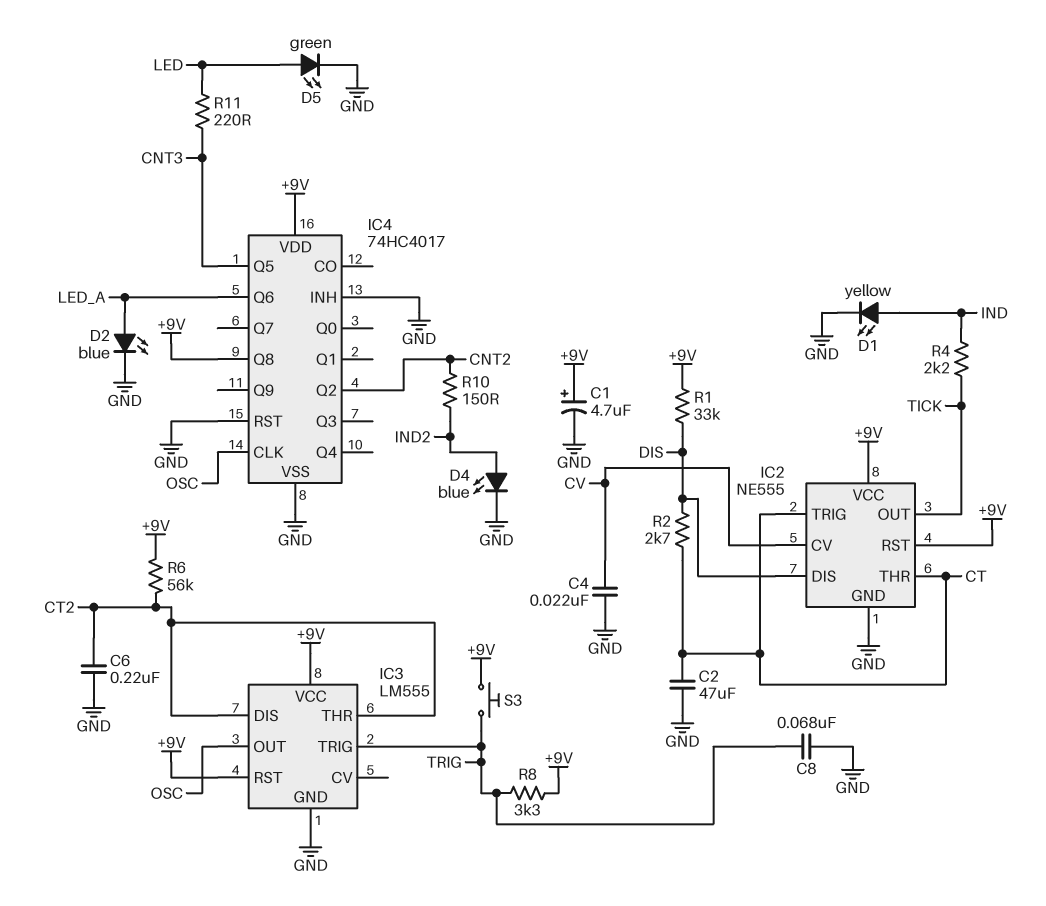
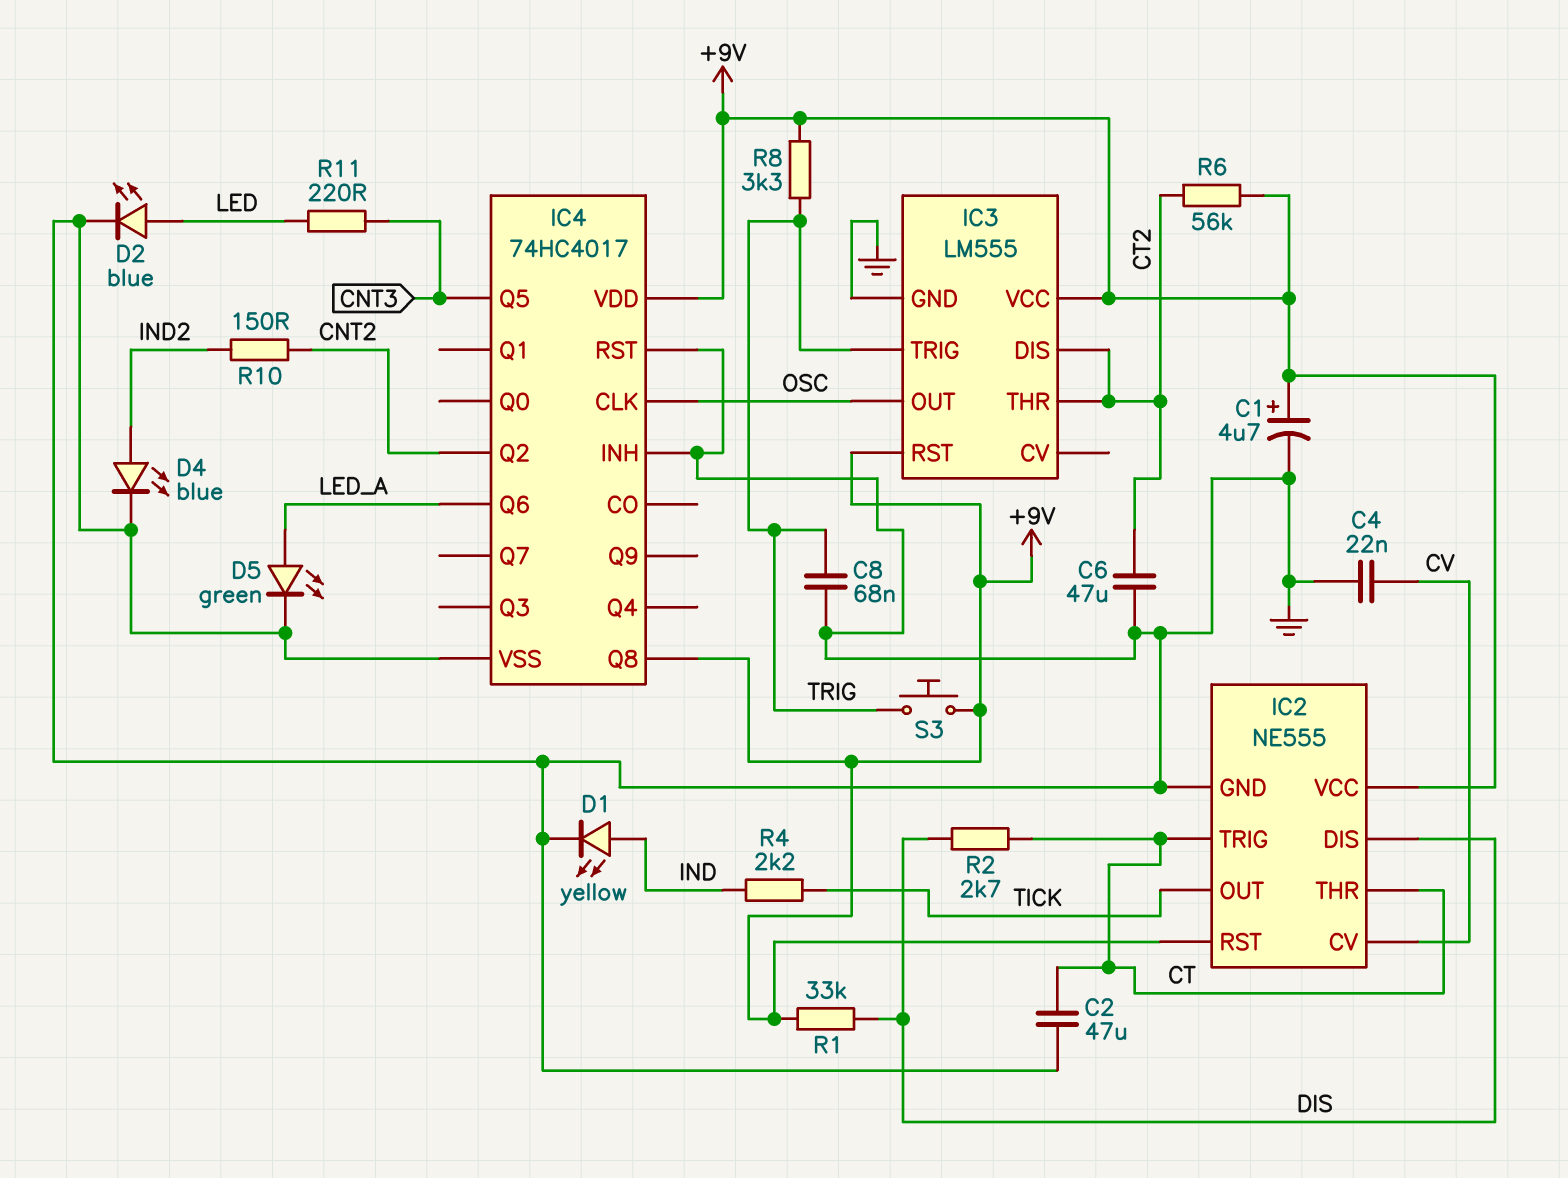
C6: 220nF (CT2, GND) -> 47uF (CT2, GND)
D2: LED blue (A LED_A, K GND) -> LED blue (A LED, K GND)
D5: LED green (A LED, K GND) -> LED green (A LED_A, K GND)

